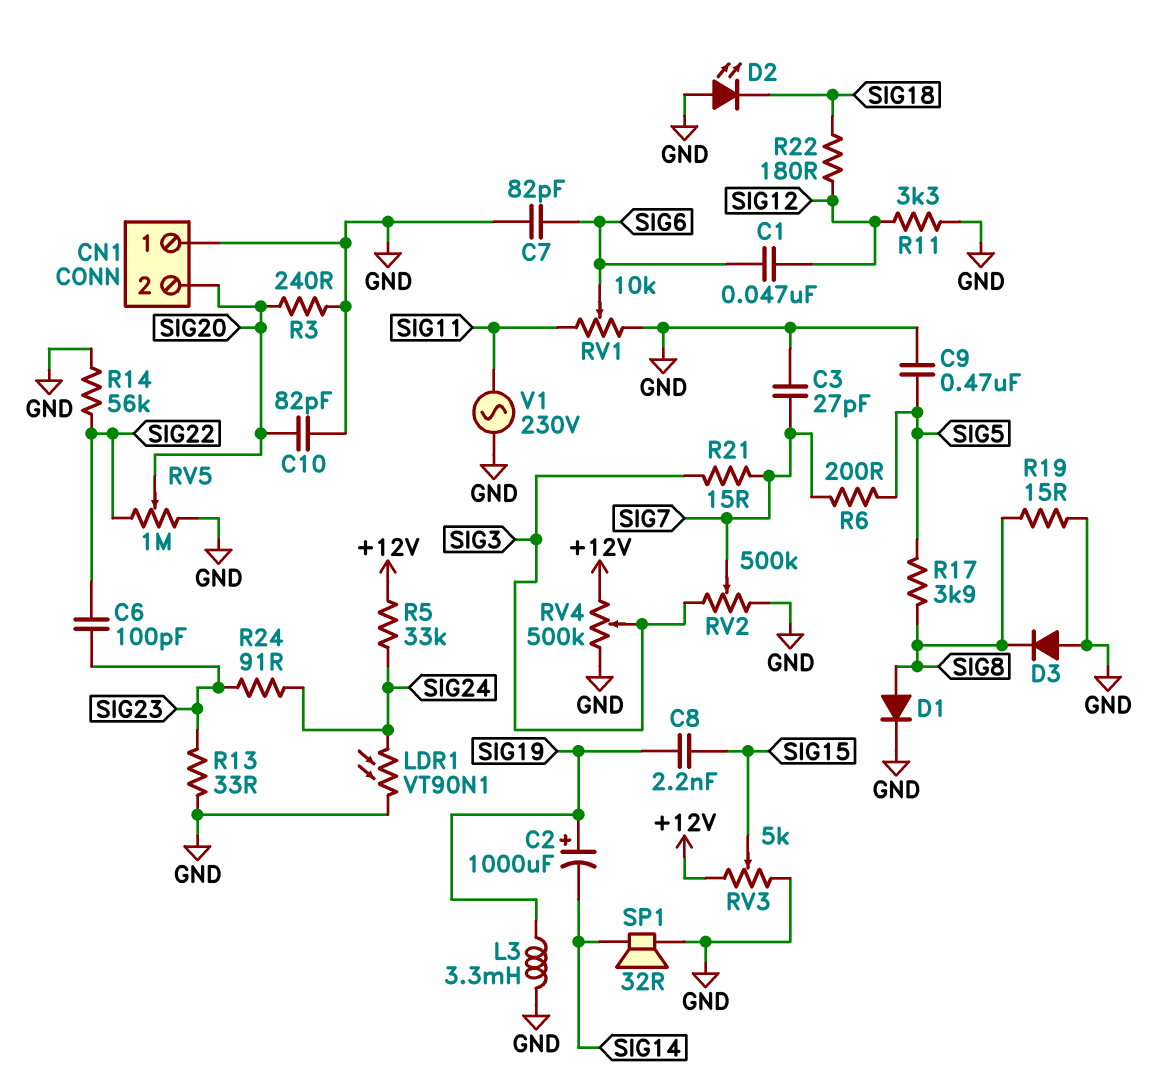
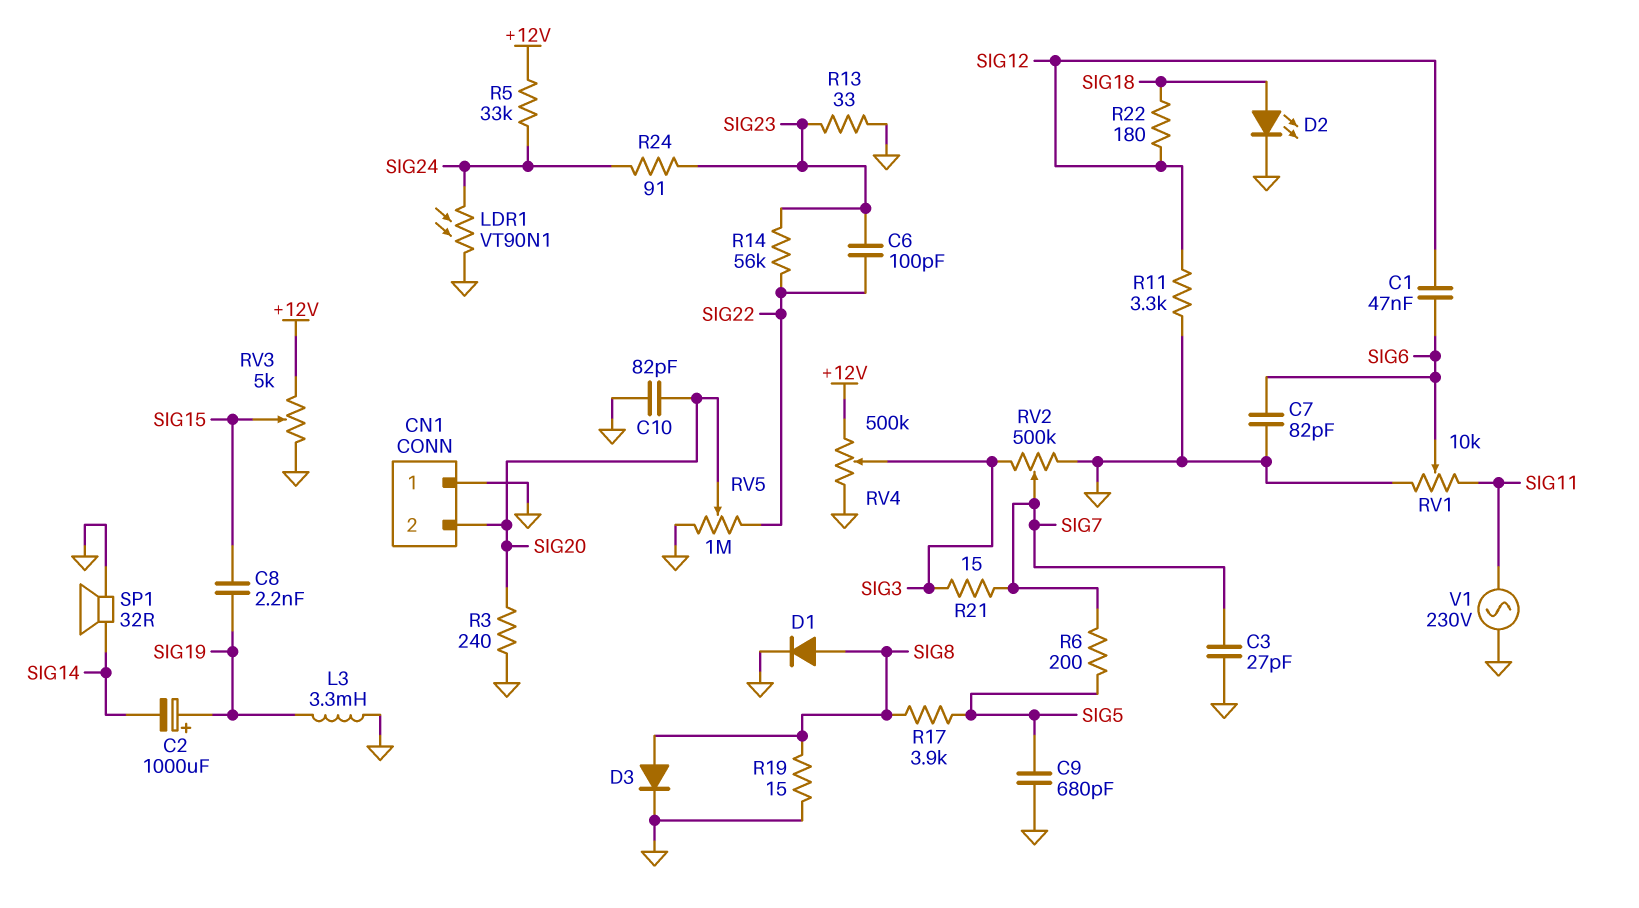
C9: 470nF (GND, SIG5) -> 680pF (GND, SIG5)
D2: LED (A GND, K SIG18) -> LED (A SIG18, K GND)
D3: diode (A GND, K SIG8) -> diode (A SIG8, K GND)
R14: 56k (GND, SIG22) -> 56k (SIG22, SIG23)

